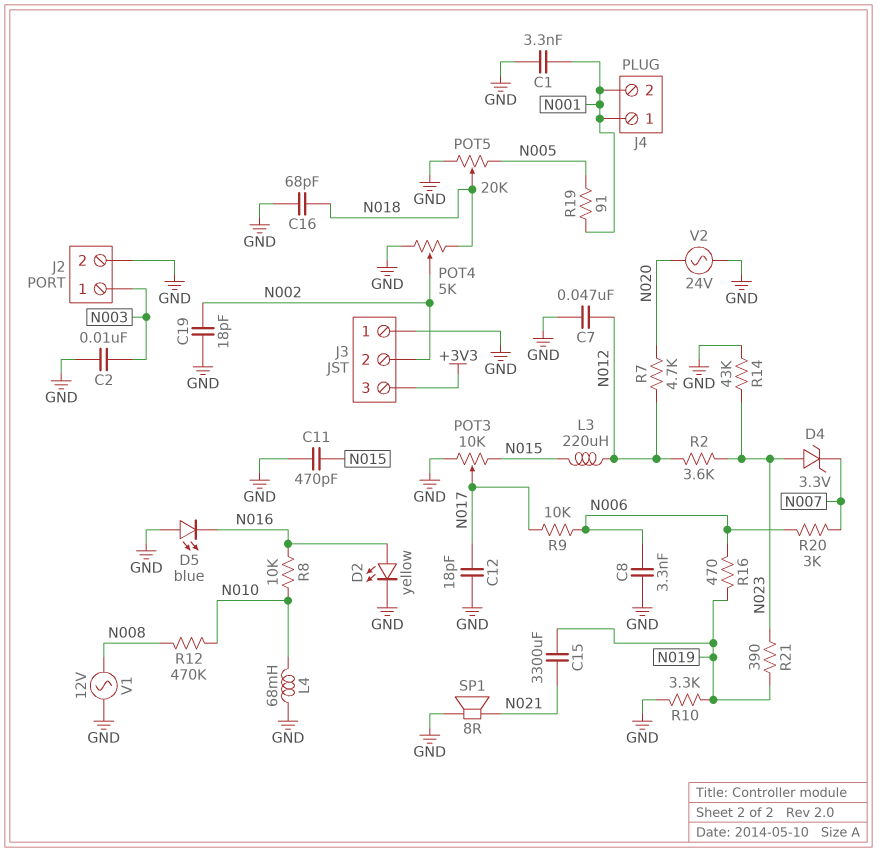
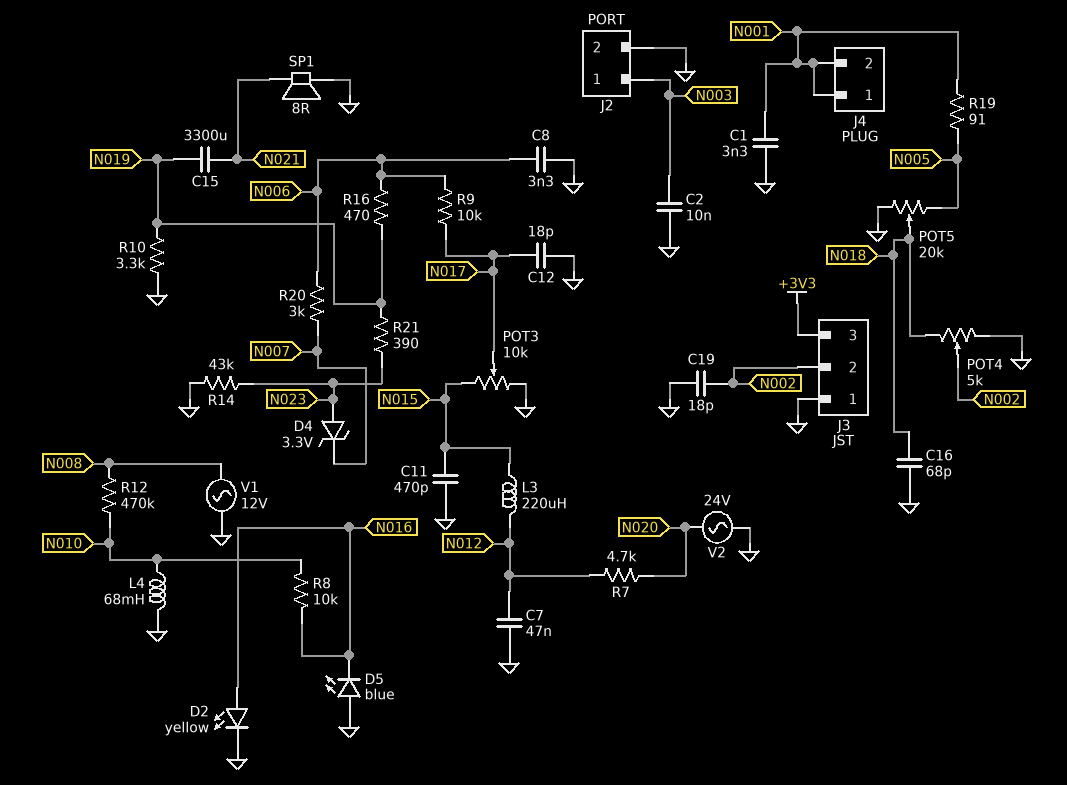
R2: 3.6k (N012, N023) -> none

